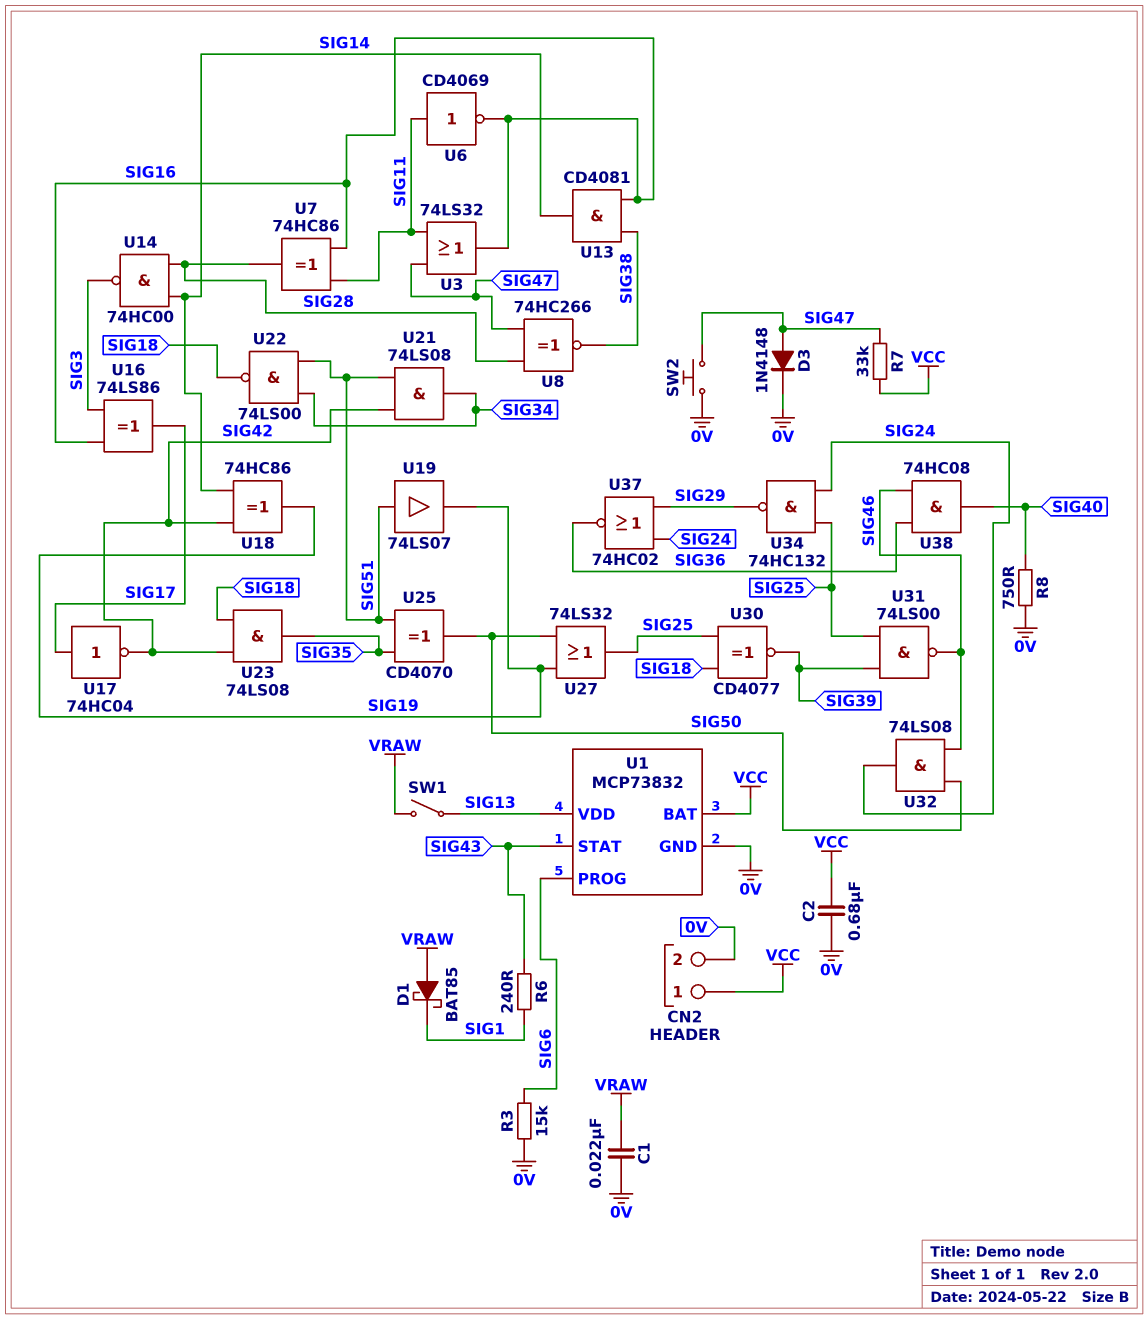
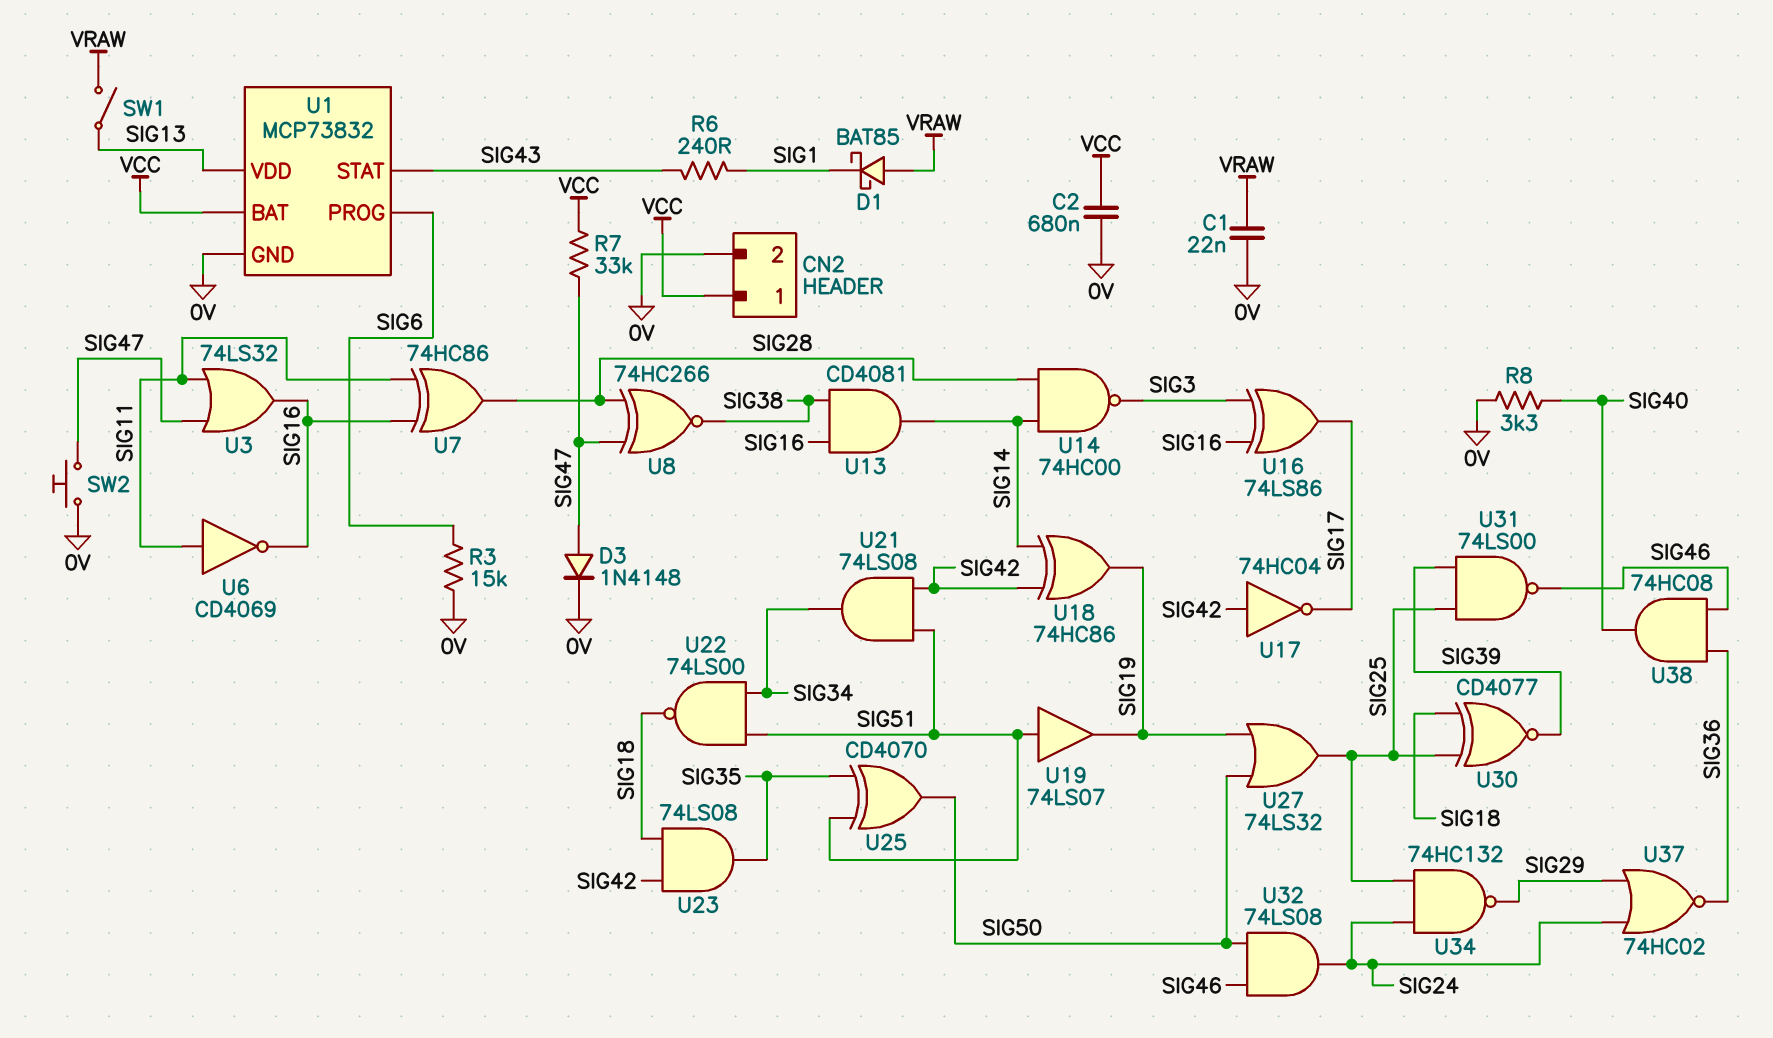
R8: 750 (0V, SIG40) -> 3.3k (0V, SIG40)
U17: NOT 74HC04 (in SIG17, out SIG42) -> NOT 74HC04 (in SIG42, out SIG17)

